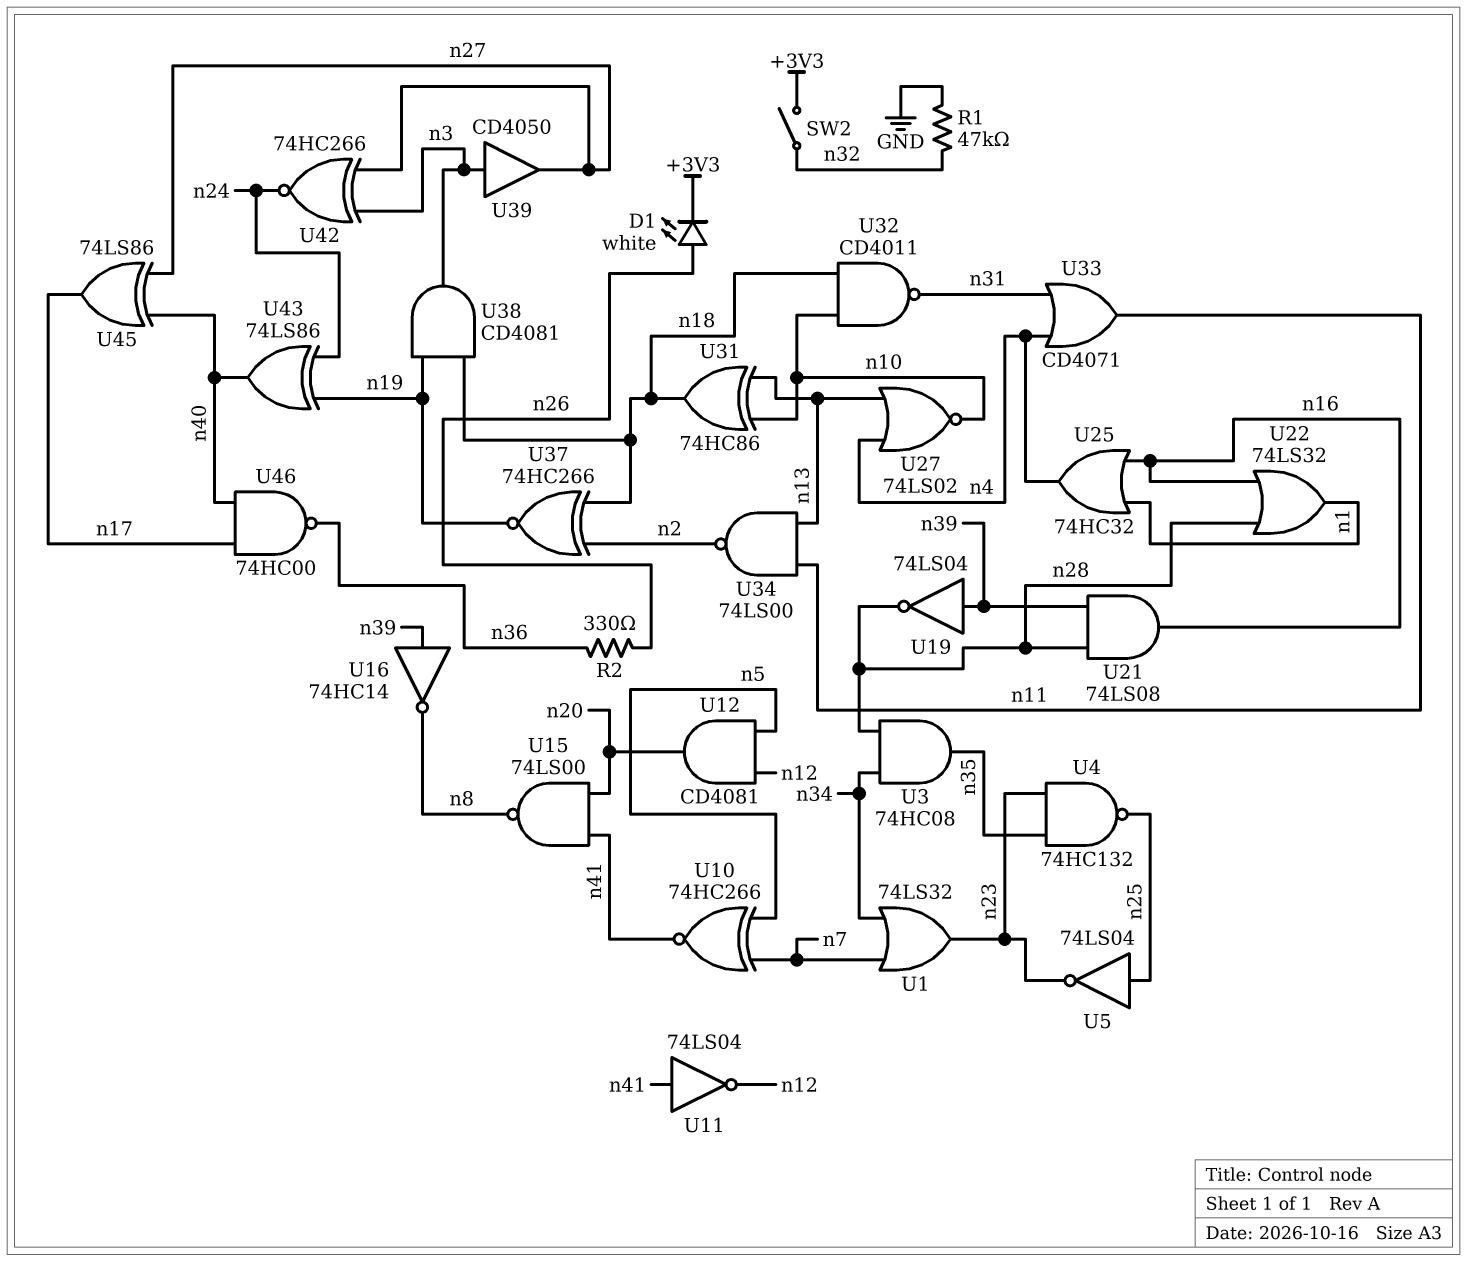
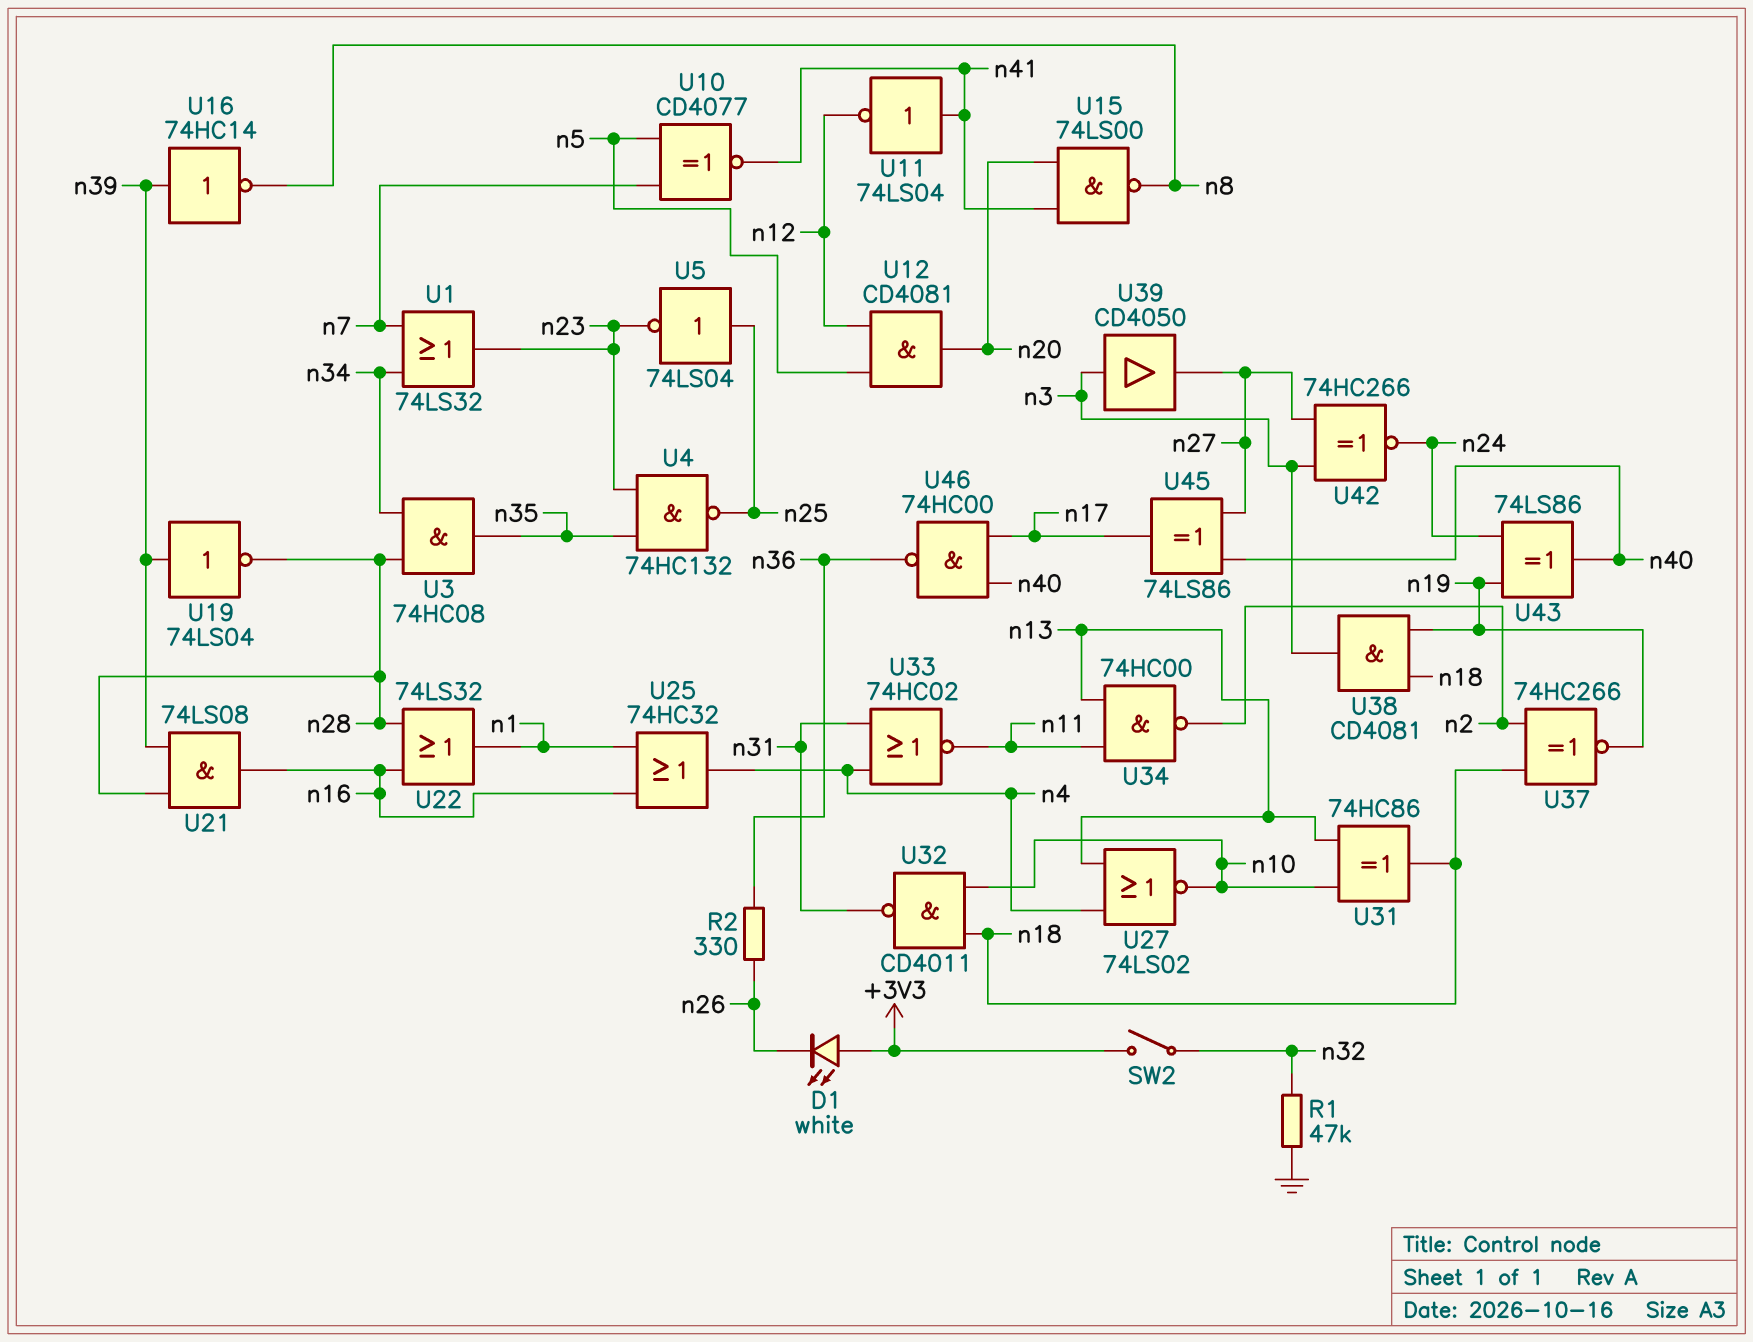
D1: LED white (A n26, K +3V3) -> LED white (A +3V3, K n26)
U10: XNOR 74HC266 (in n5, in n7, out n41) -> XNOR CD4077 (in n5, in n7, out n41)
U33: OR CD4071 (in n4, in n31, out n11) -> NOR 74HC02 (in n4, in n31, out n11)
U34: NAND 74LS00 (in n11, in n13, out n2) -> NAND 74HC00 (in n11, in n13, out n2)

